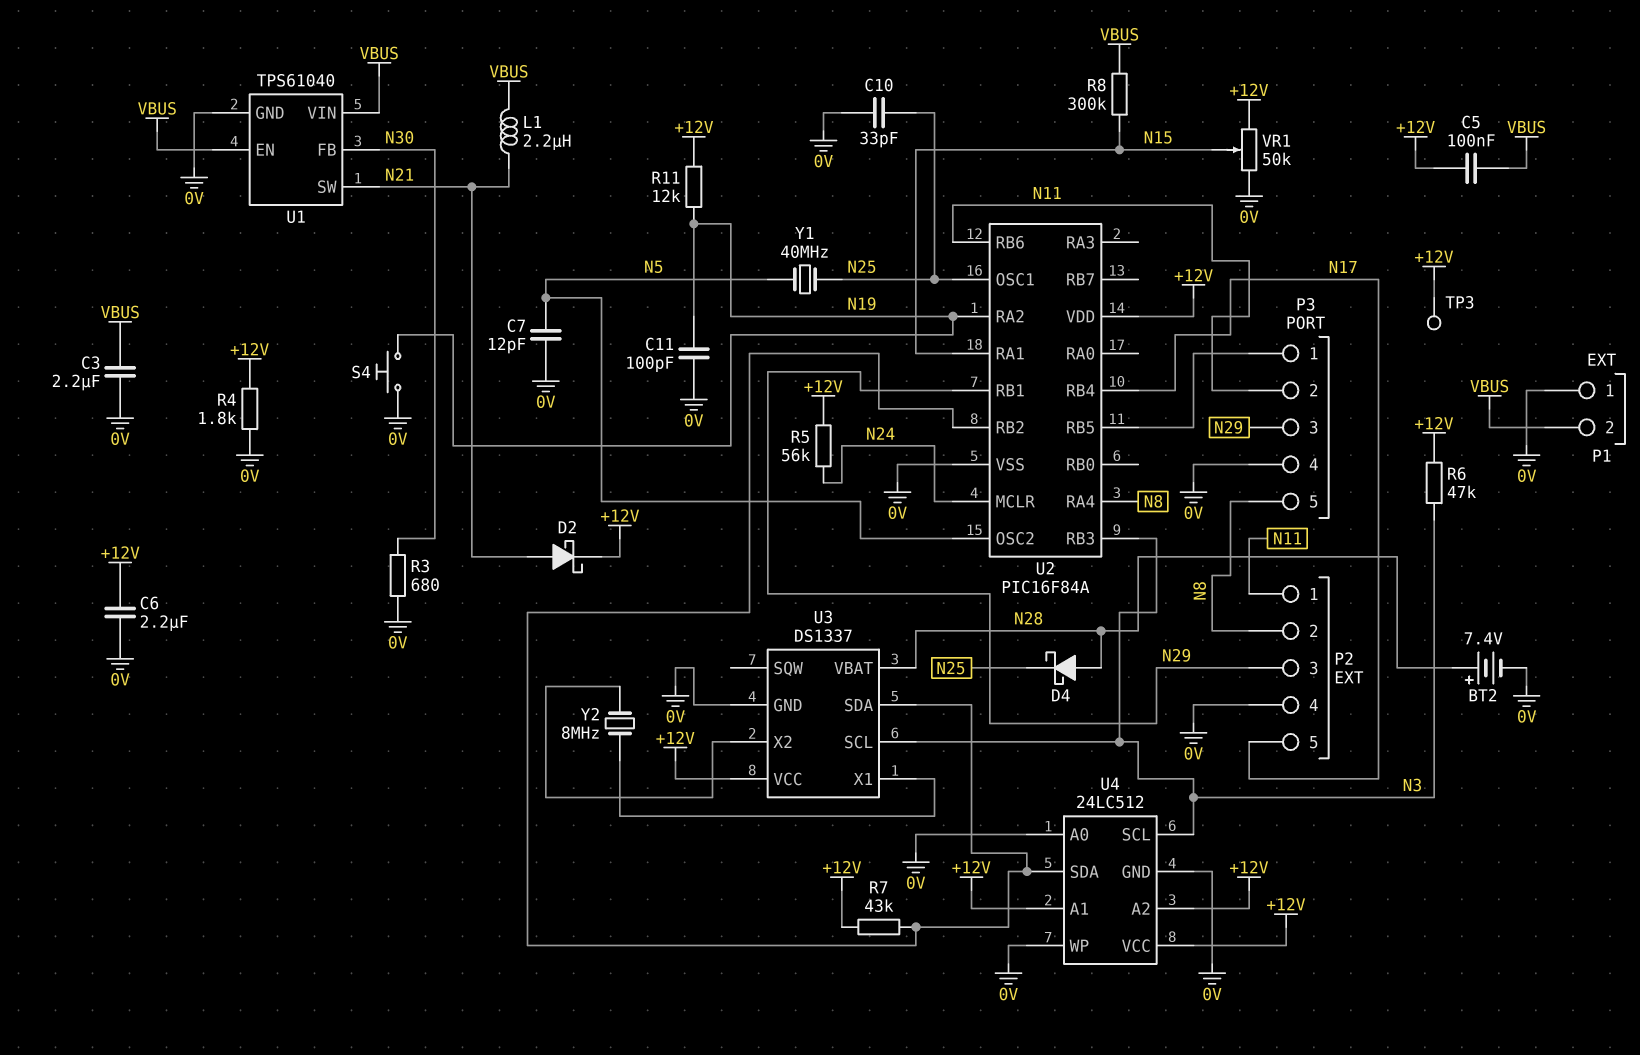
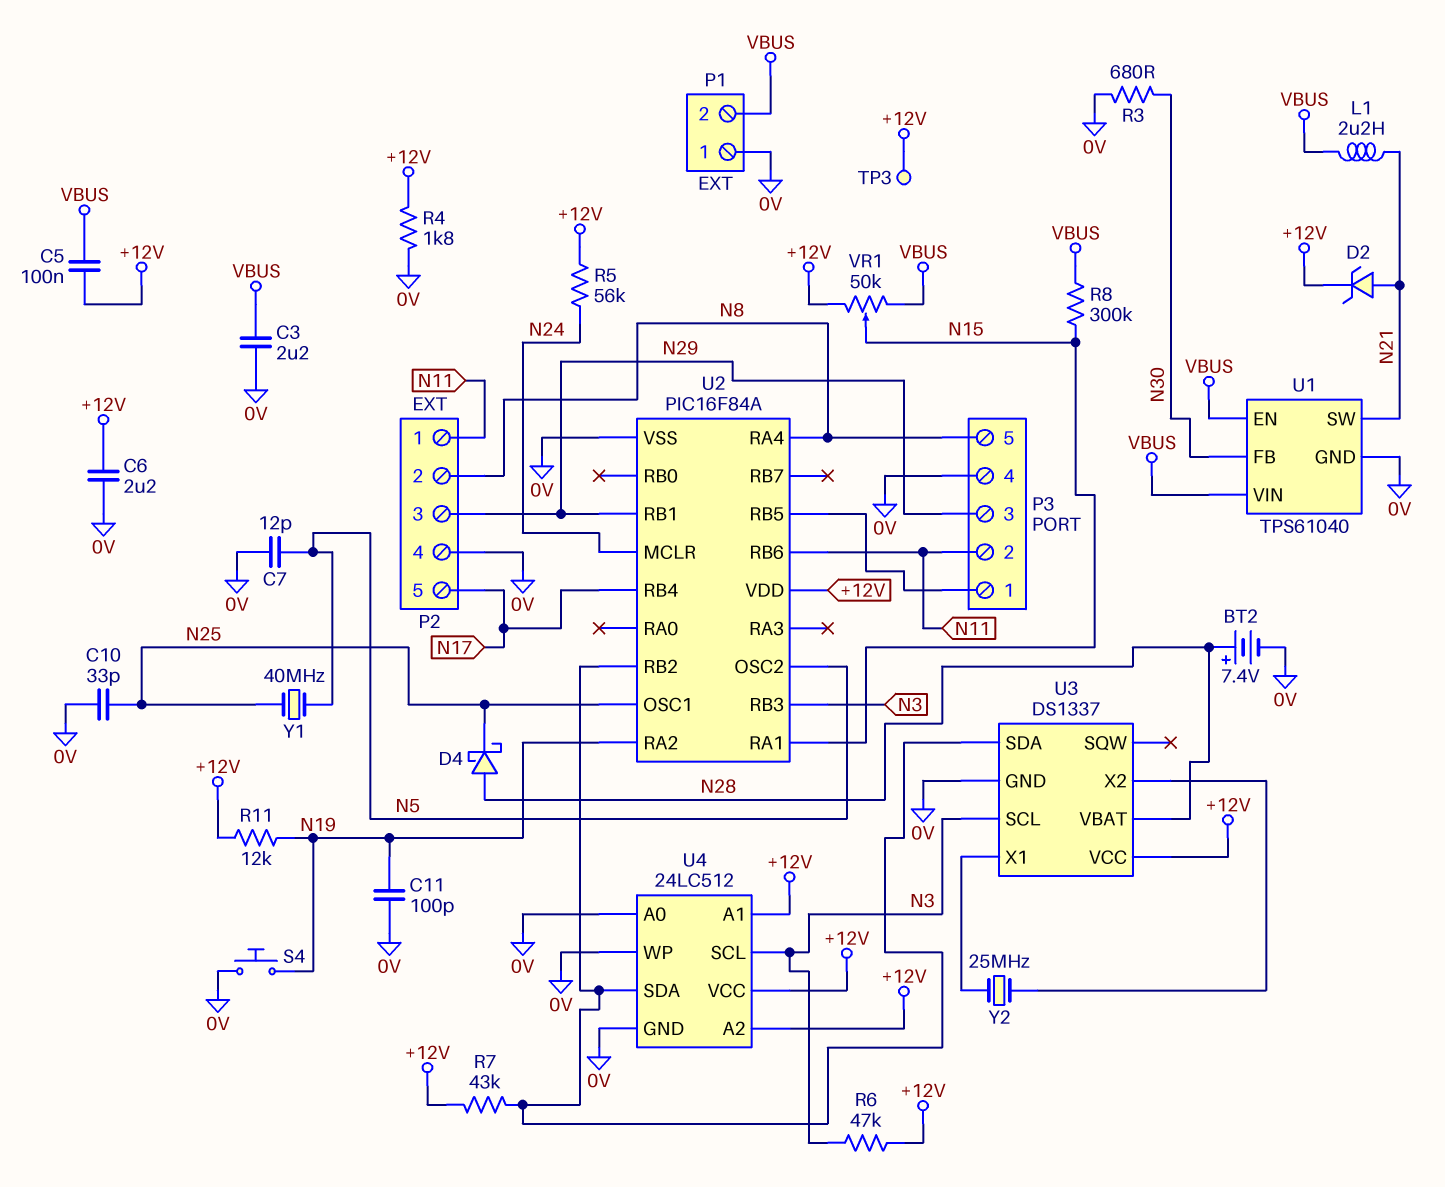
D2: schottky (A N21, K +12V) -> zener (A N21, K +12V)
VR1: 50k (+12V, 0V, wiper N15) -> 50k (+12V, VBUS, wiper N15)
Y2: 8MHz (U3/X1, U3/X2) -> 25MHz (U3/X1, U3/X2)

